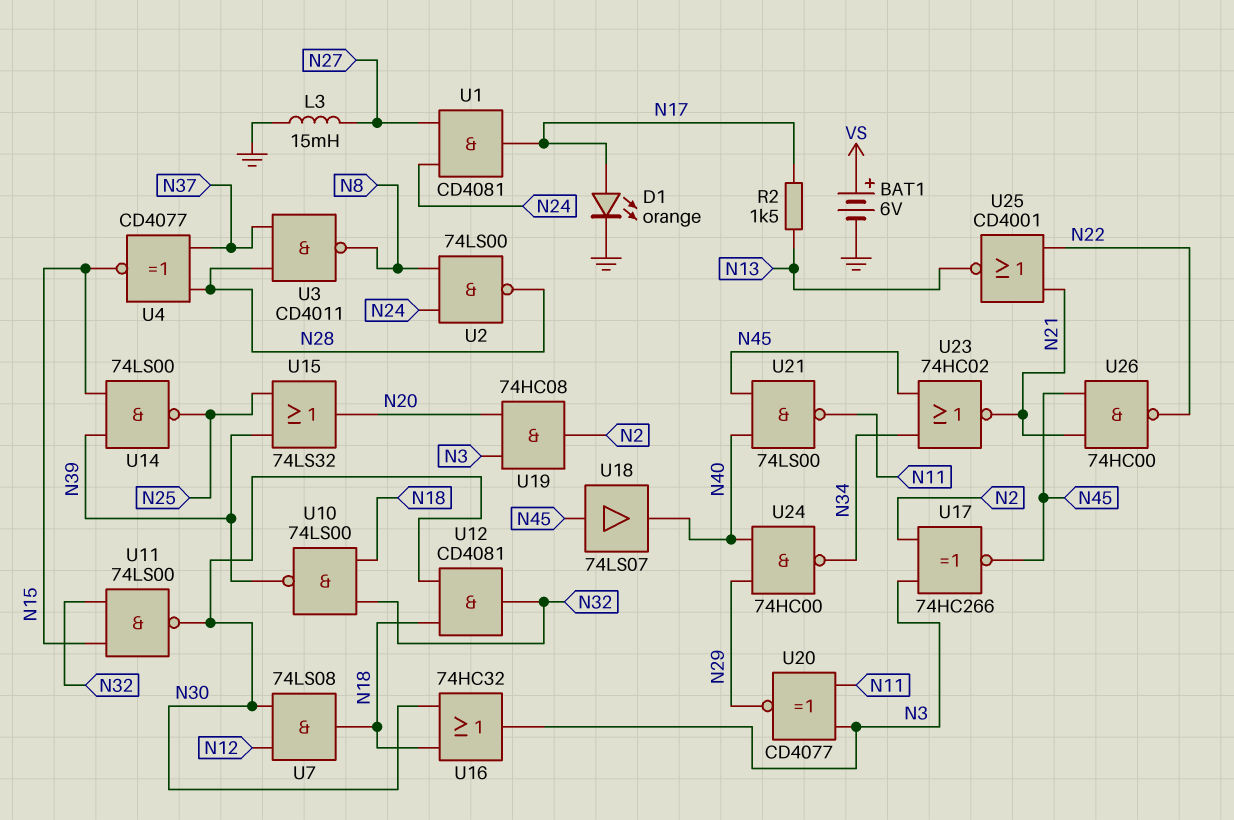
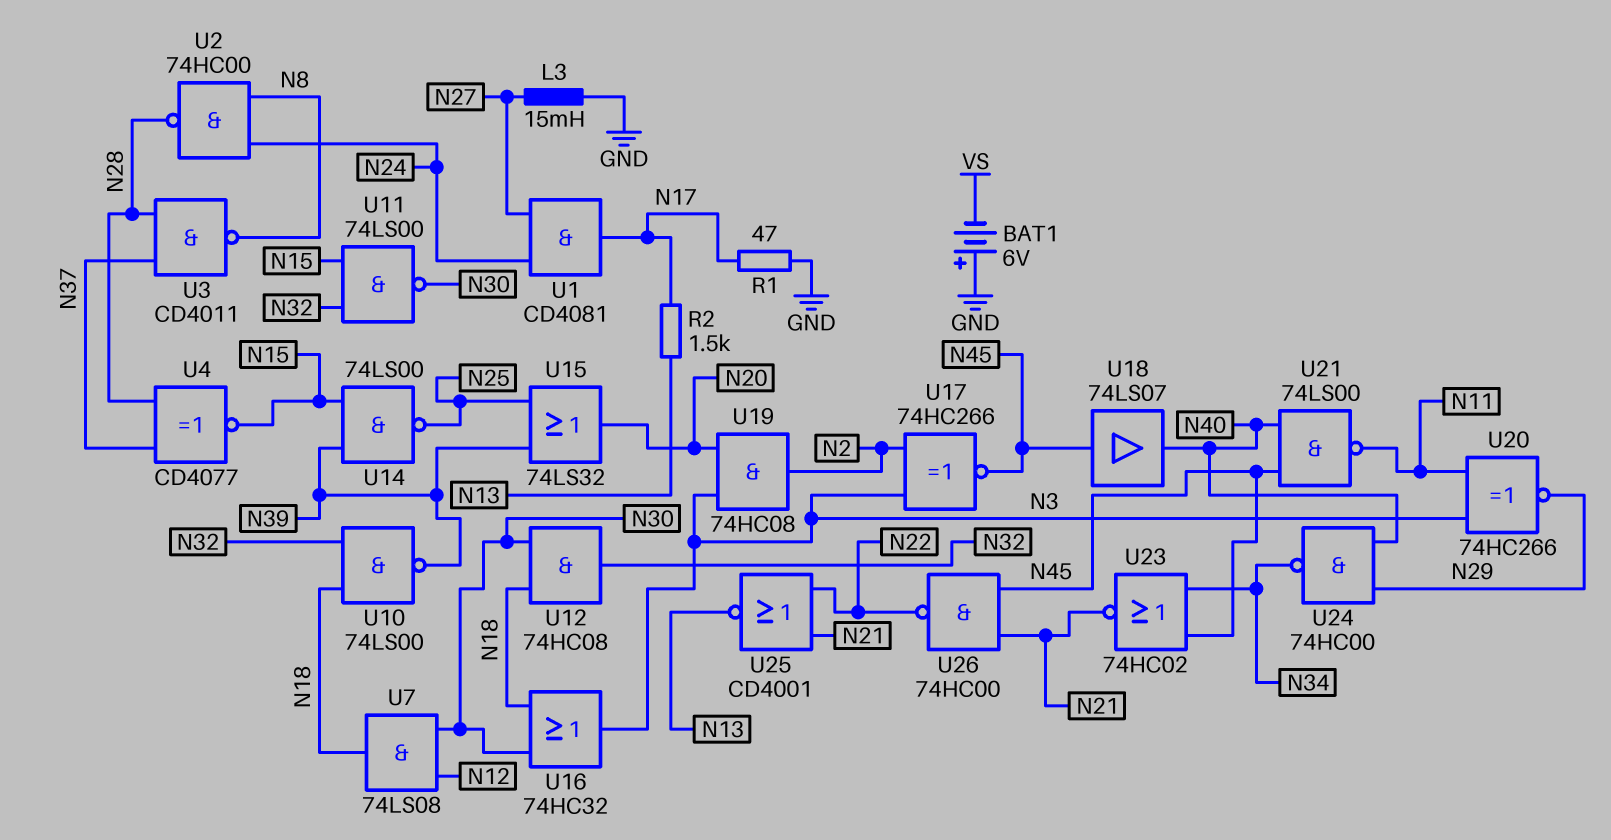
BAT1: 6V (plus VS, minus GND) -> 6V (plus GND, minus VS)
D1: LED orange (A N17, K GND) -> none
R1: none -> 47 (GND, N17)
U2: NAND 74LS00 (in N8, in N24, out N28) -> NAND 74HC00 (in N8, in N24, out N28)
U12: AND CD4081 (in N18, in N30, out N32) -> AND 74HC08 (in N18, in N30, out N32)
U20: XNOR CD4077 (in N3, in N11, out N29) -> XNOR 74HC266 (in N3, in N11, out N29)

